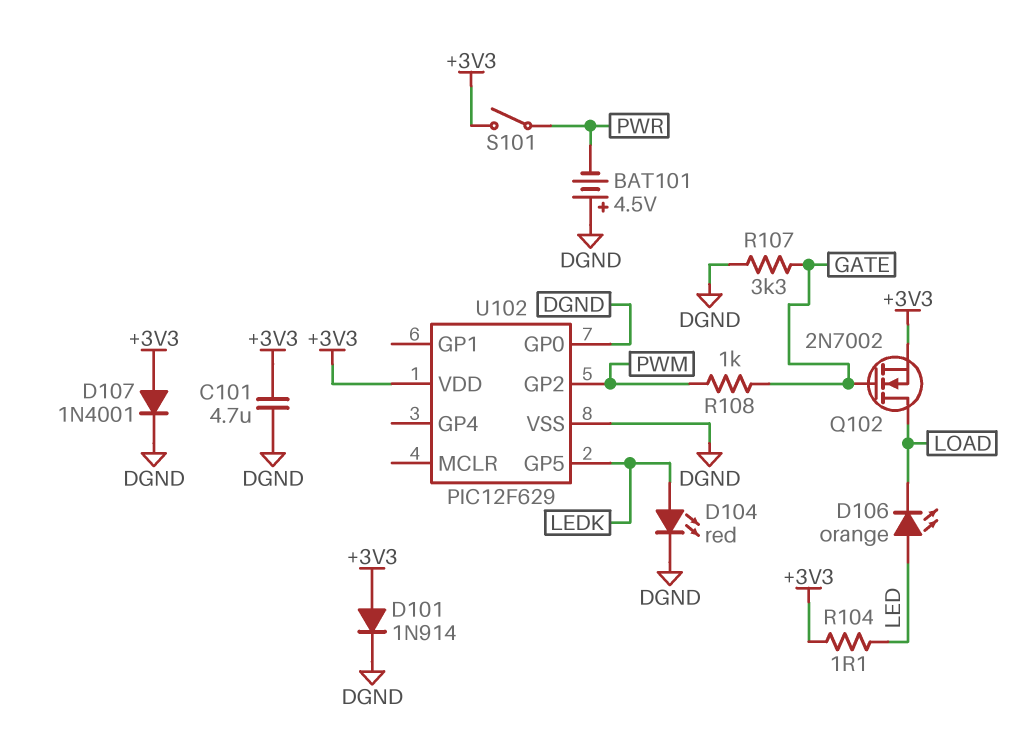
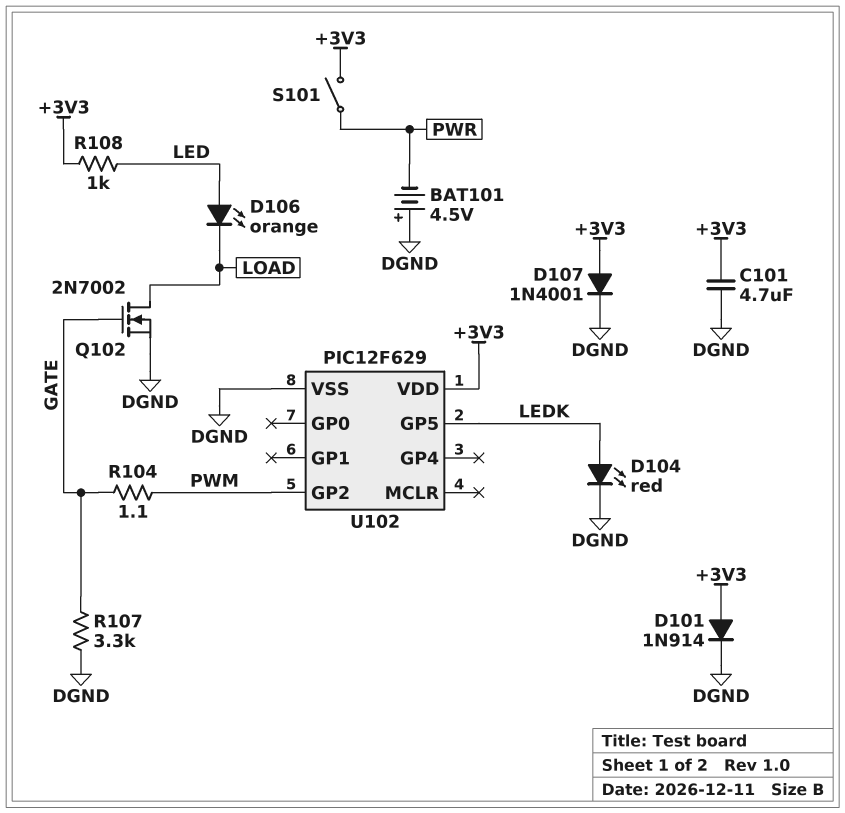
Q102: NMOS 2N7002 (G GATE, D LOAD, S +3V3) -> NMOS 2N7002 (G GATE, D LOAD, S DGND)
R104: 1.1 (+3V3, LED) -> 1.1 (GATE, PWM)
R108: 1k (GATE, PWM) -> 1k (+3V3, LED)
U102 pin GP0: DGND -> none

